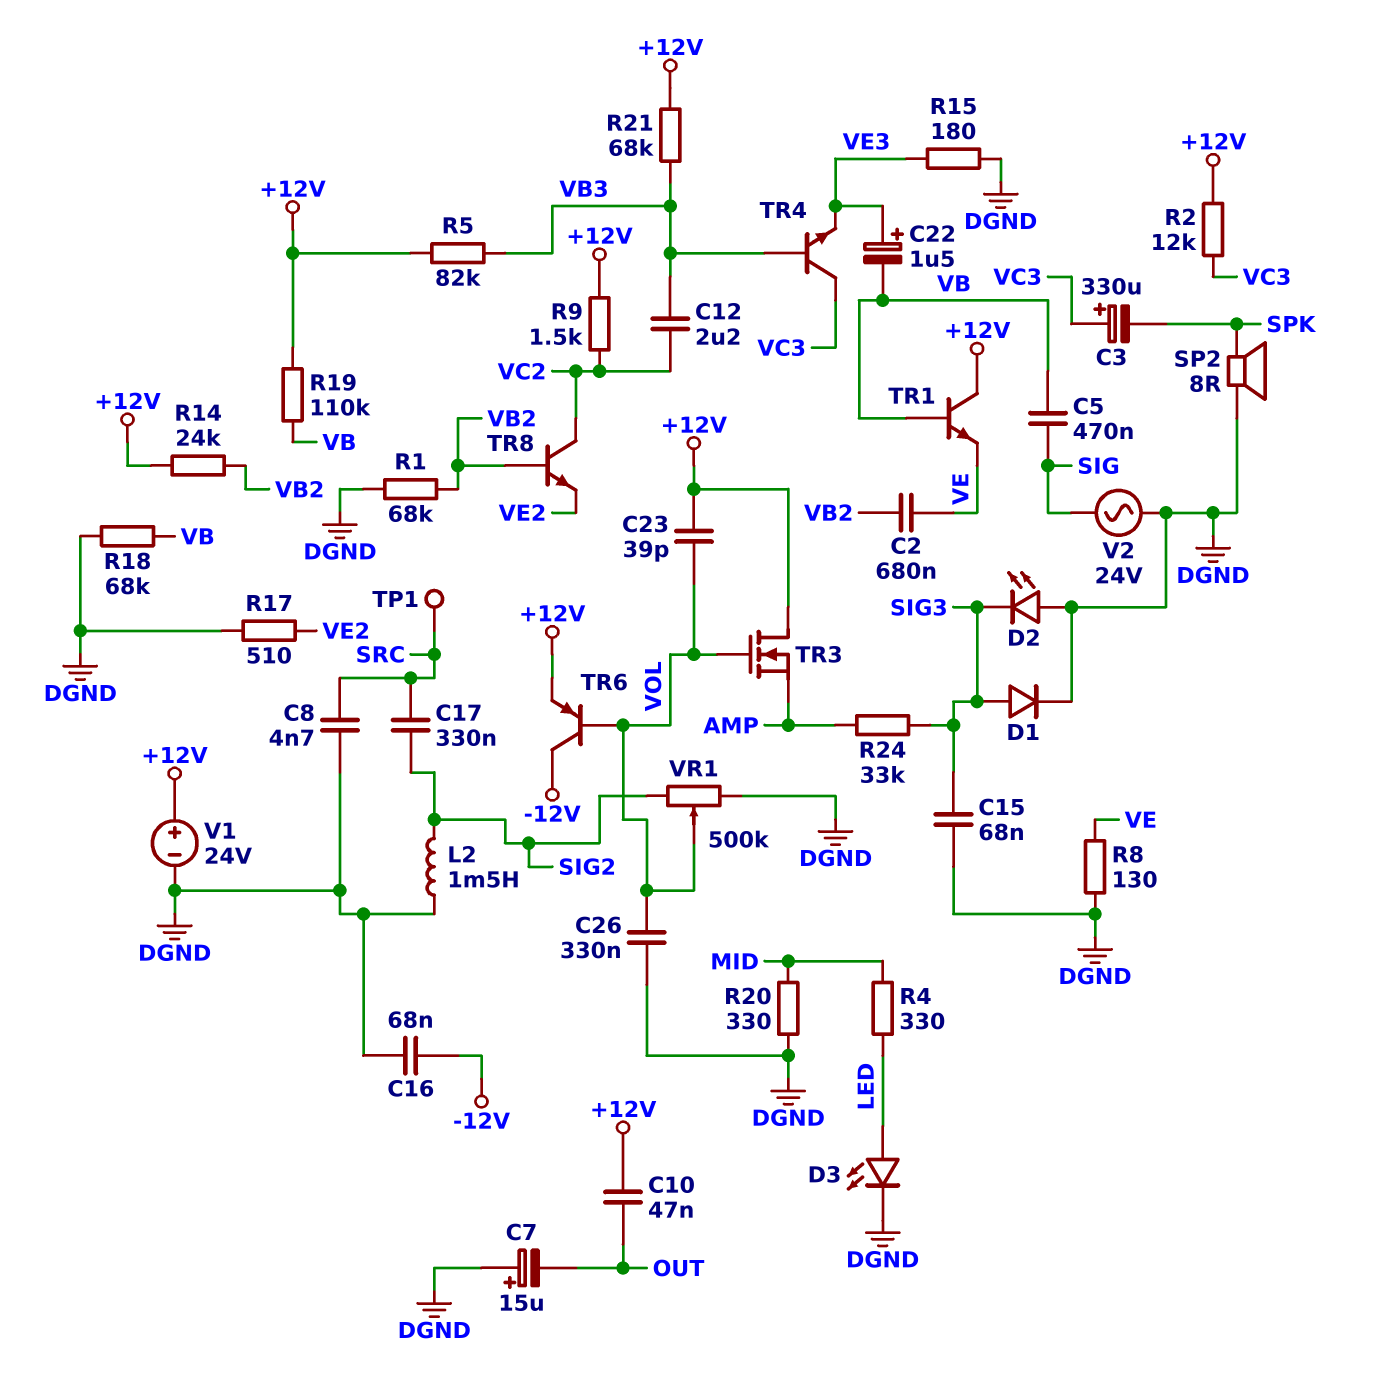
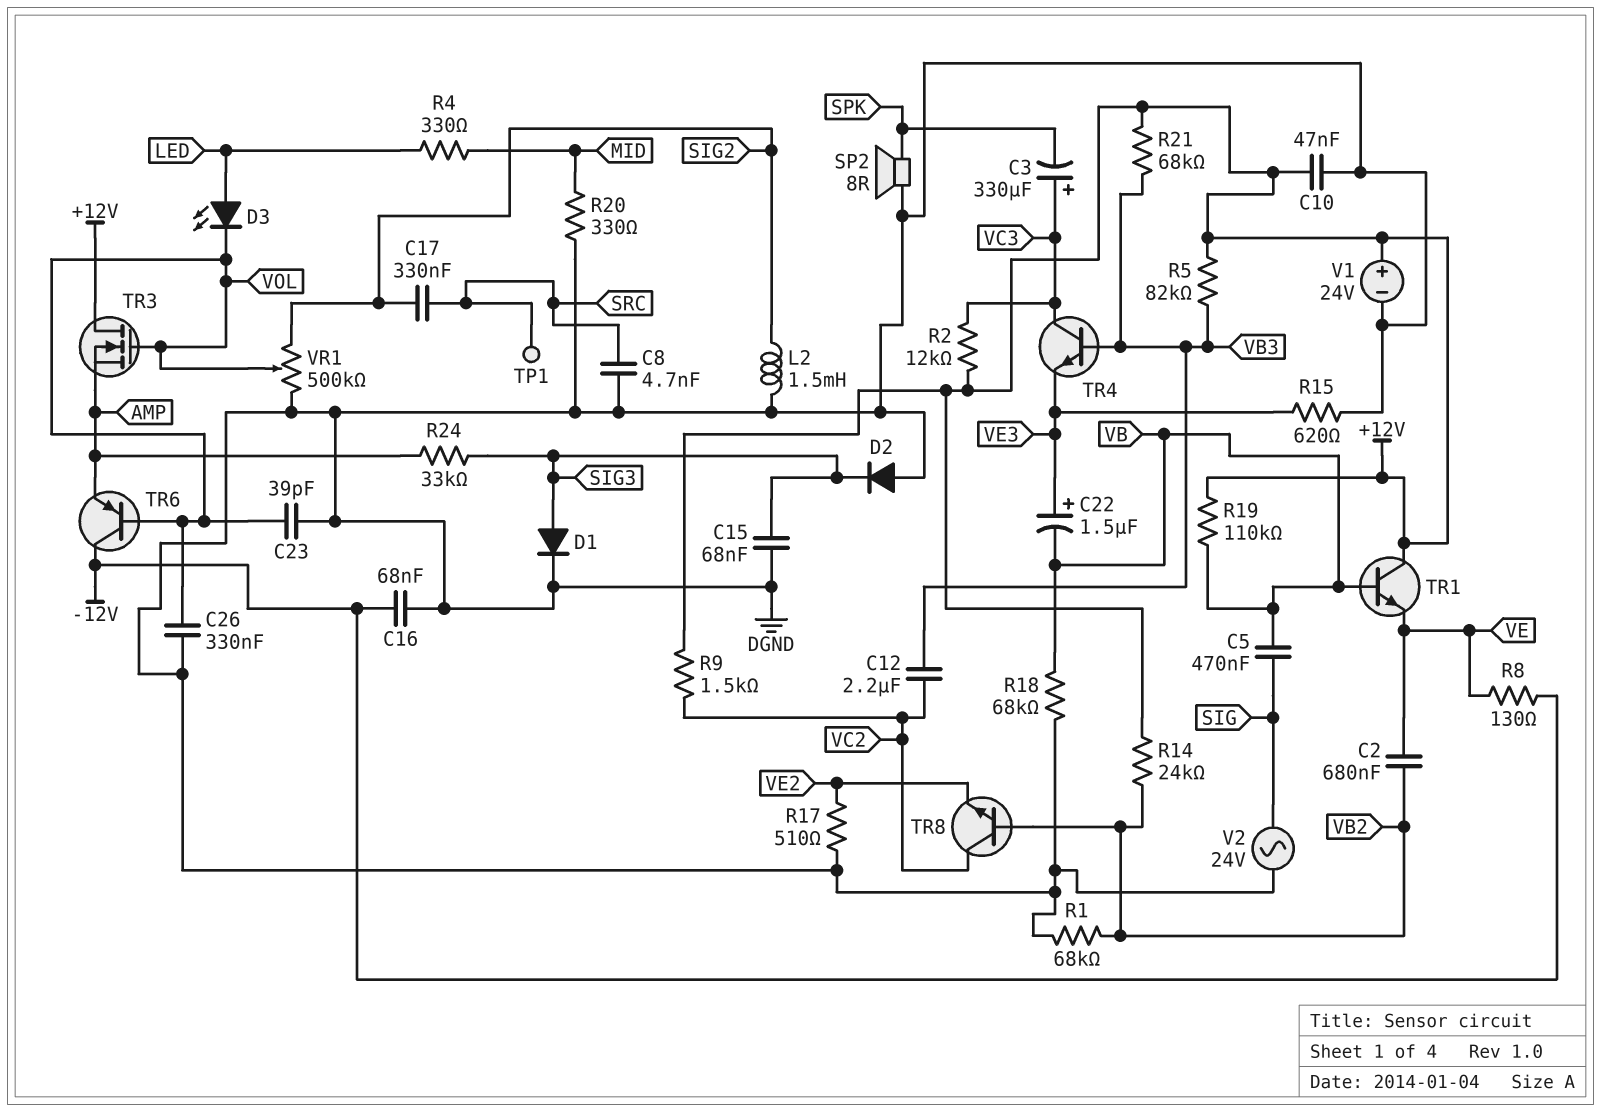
C7: 15uF (plus DGND, minus OUT) -> none
C10: 47nF (+12V, OUT) -> 47nF (+12V, DGND)
C23: 39pF (+12V, VOL) -> 39pF (DGND, VOL)
D2: LED (A DGND, K SIG3) -> diode (A DGND, K SIG3)
D3: LED (A LED, K DGND) -> LED (A LED, K VOL)
R8: 130 (DGND, VE) -> 130 (-12V, VE)
R15: 180 (DGND, VE3) -> 620 (DGND, VE3)
TR6: PNP (B VOL, C -12V, E +12V) -> PNP (B VOL, C -12V, E AMP)

